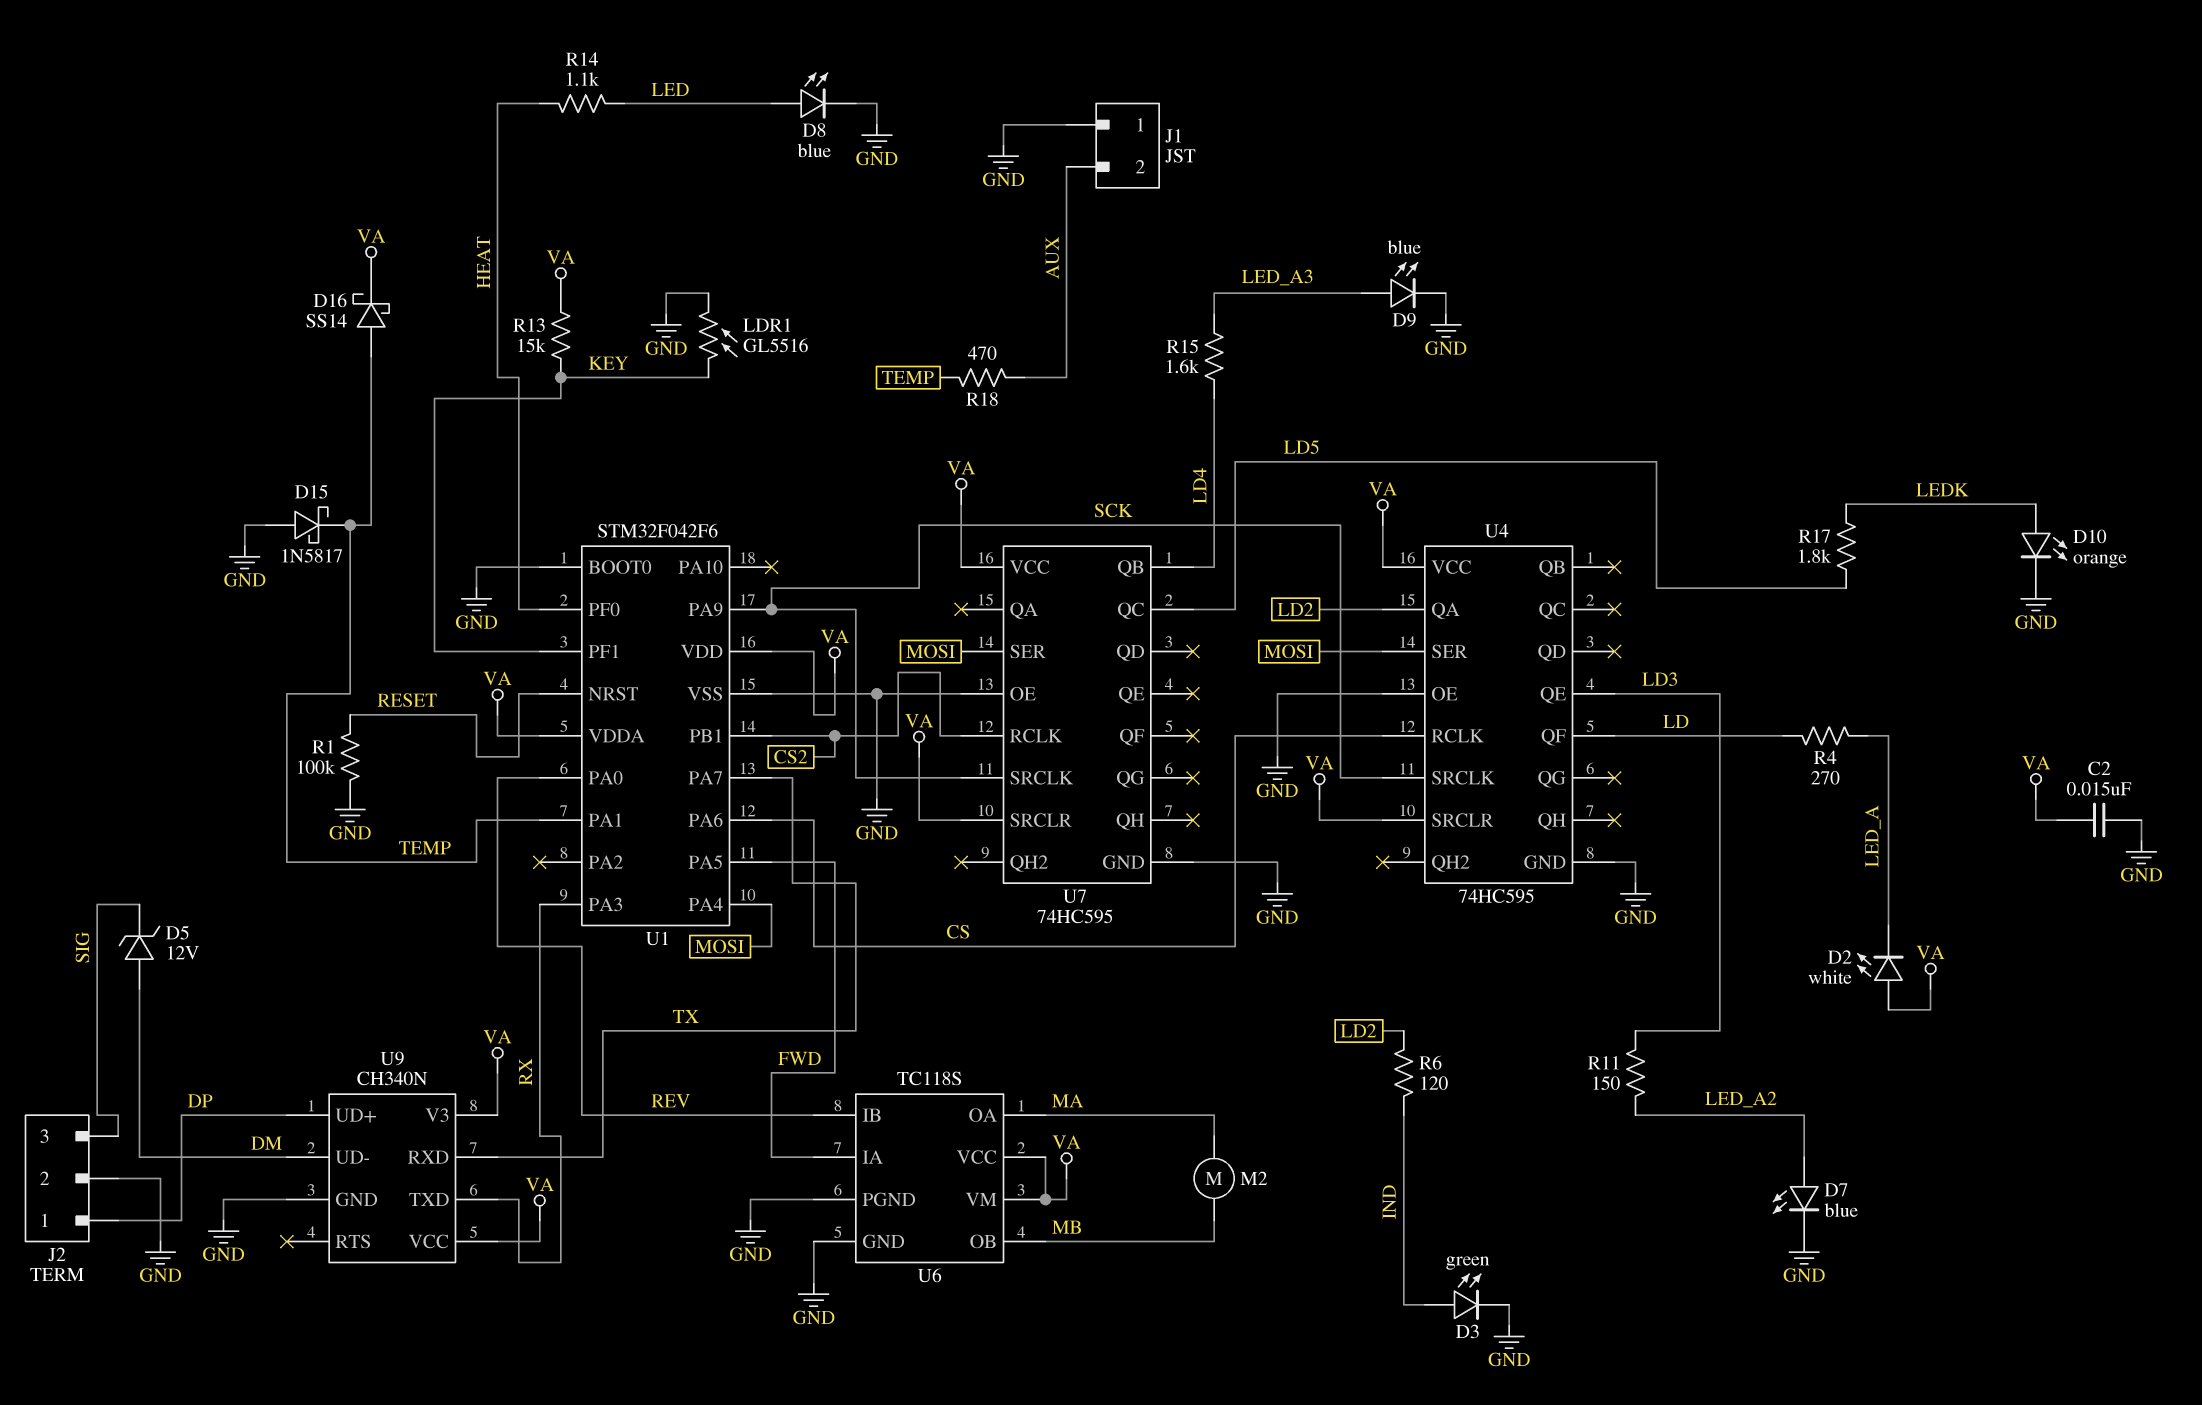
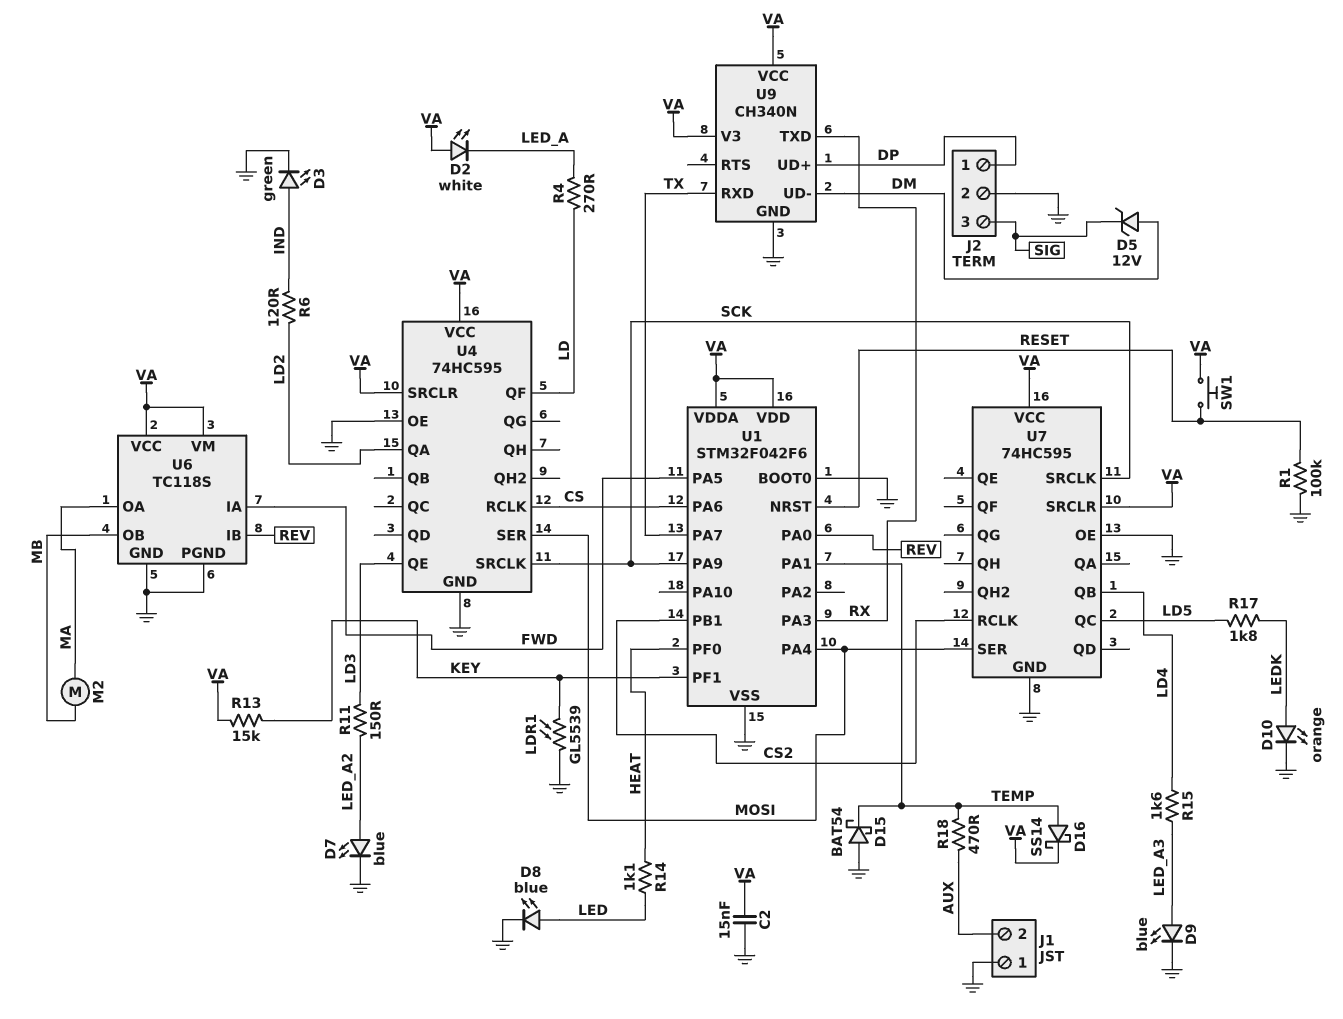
D15: schottky 1N5817 (A GND, K TEMP) -> schottky BAT54 (A GND, K TEMP)
LDR1: GL5516 (GND, KEY) -> GL5539 (GND, KEY)
SW1: none -> button (RESET, VA)

